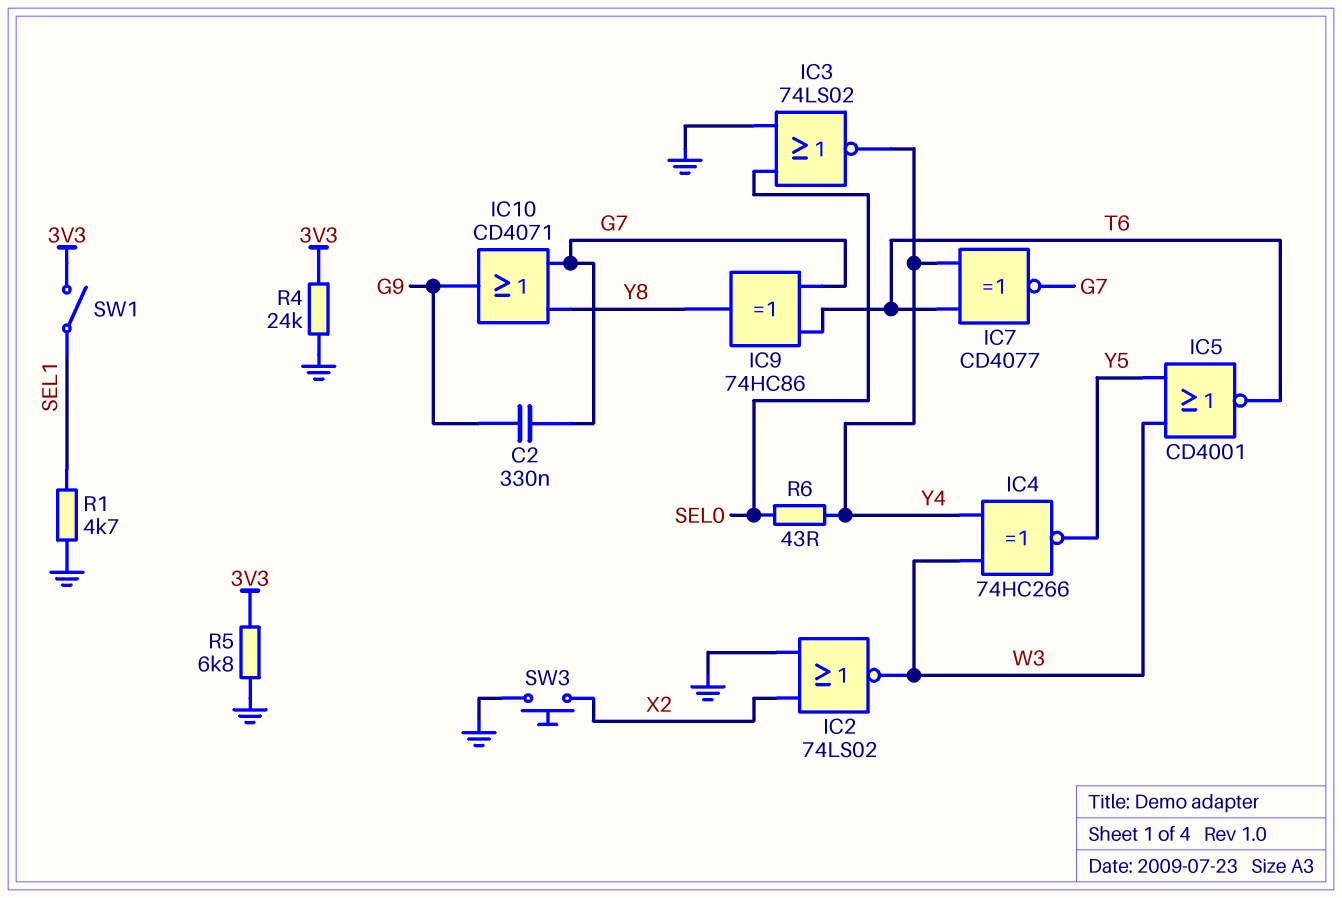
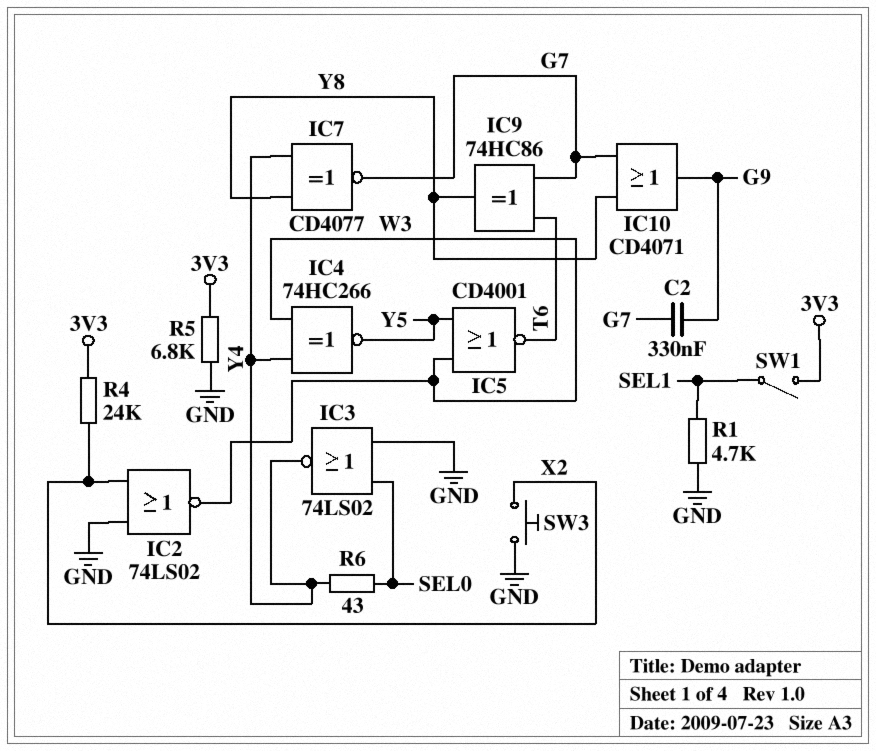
IC7: XNOR CD4077 (in T6, in Y4, out G7) -> XNOR CD4077 (in Y4, in Y8, out G7)
R4: 24k (3V3, GND) -> 24k (3V3, X2)

